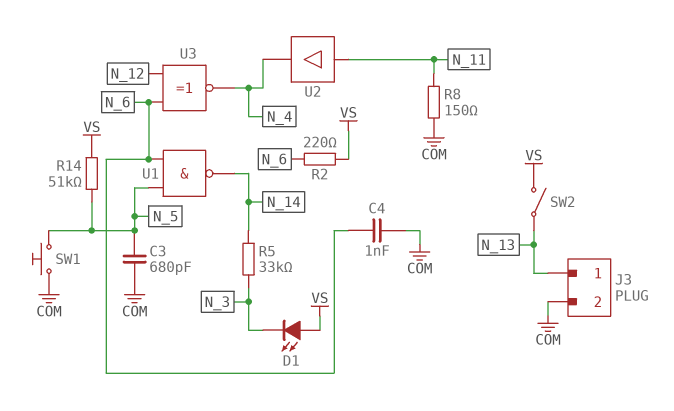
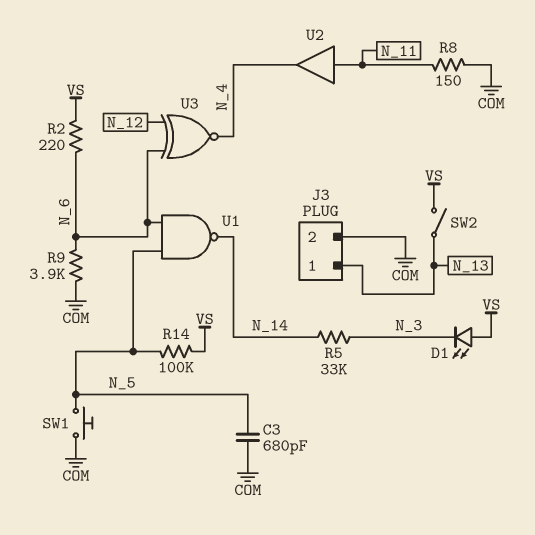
C4: 1nF (COM, N_6) -> none
R9: none -> 3.9k (COM, N_6)
R14: 51k (N_5, VS) -> 100k (N_5, VS)

